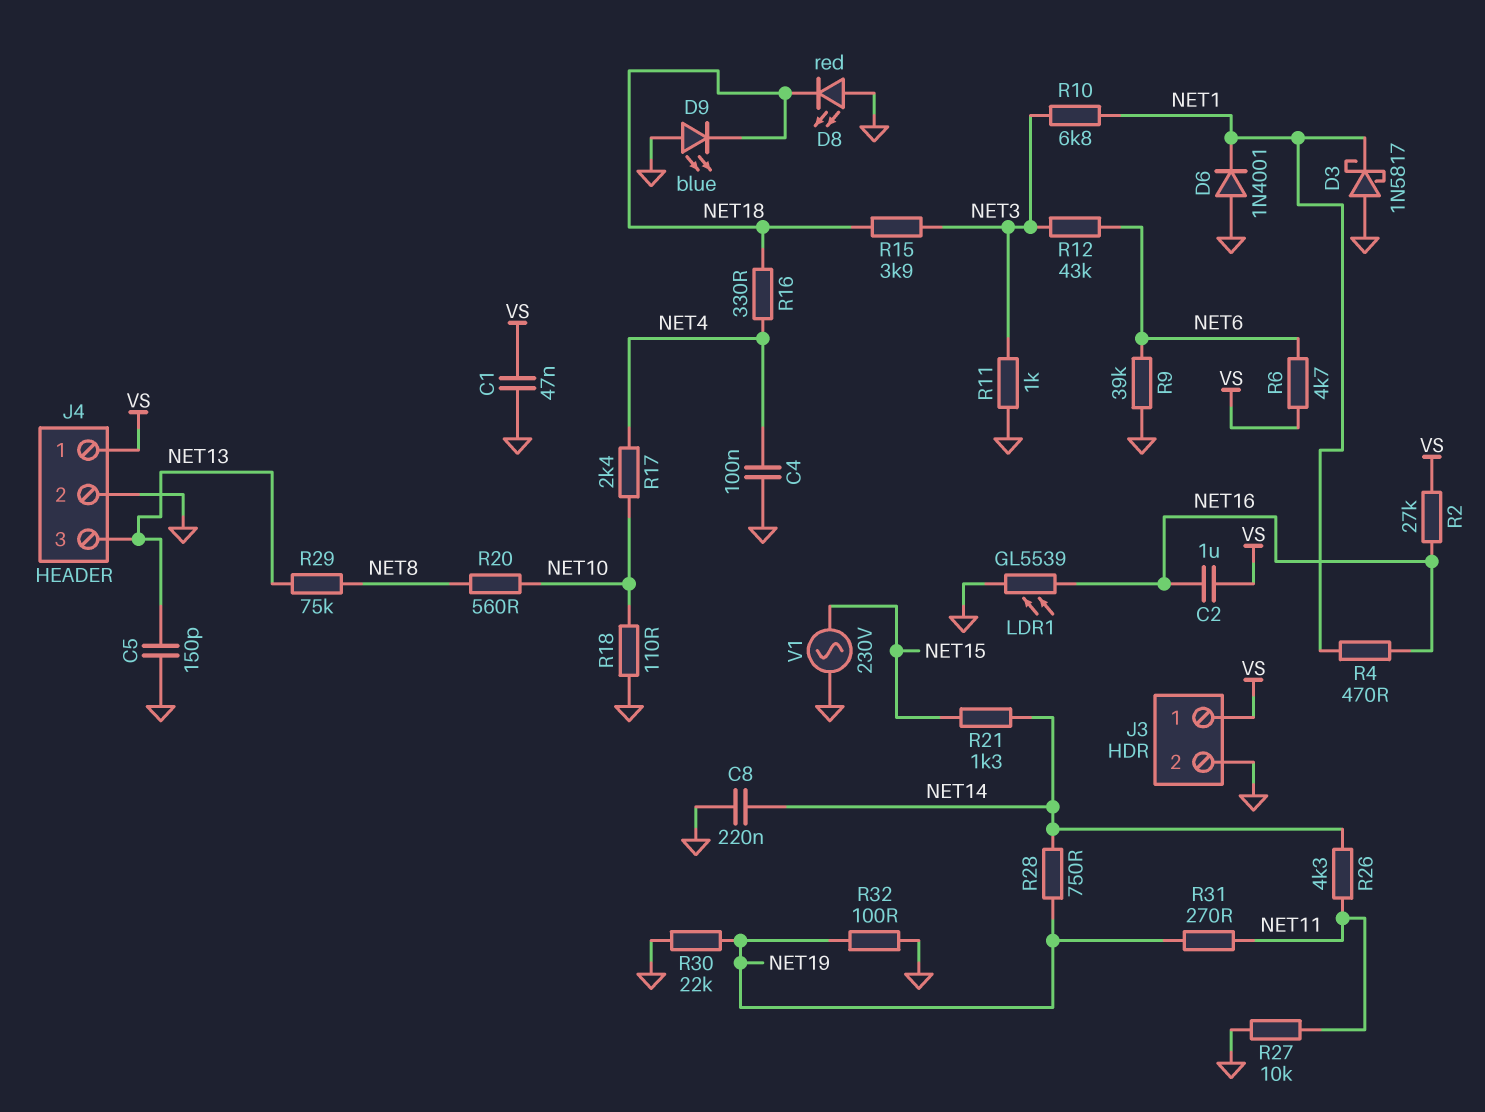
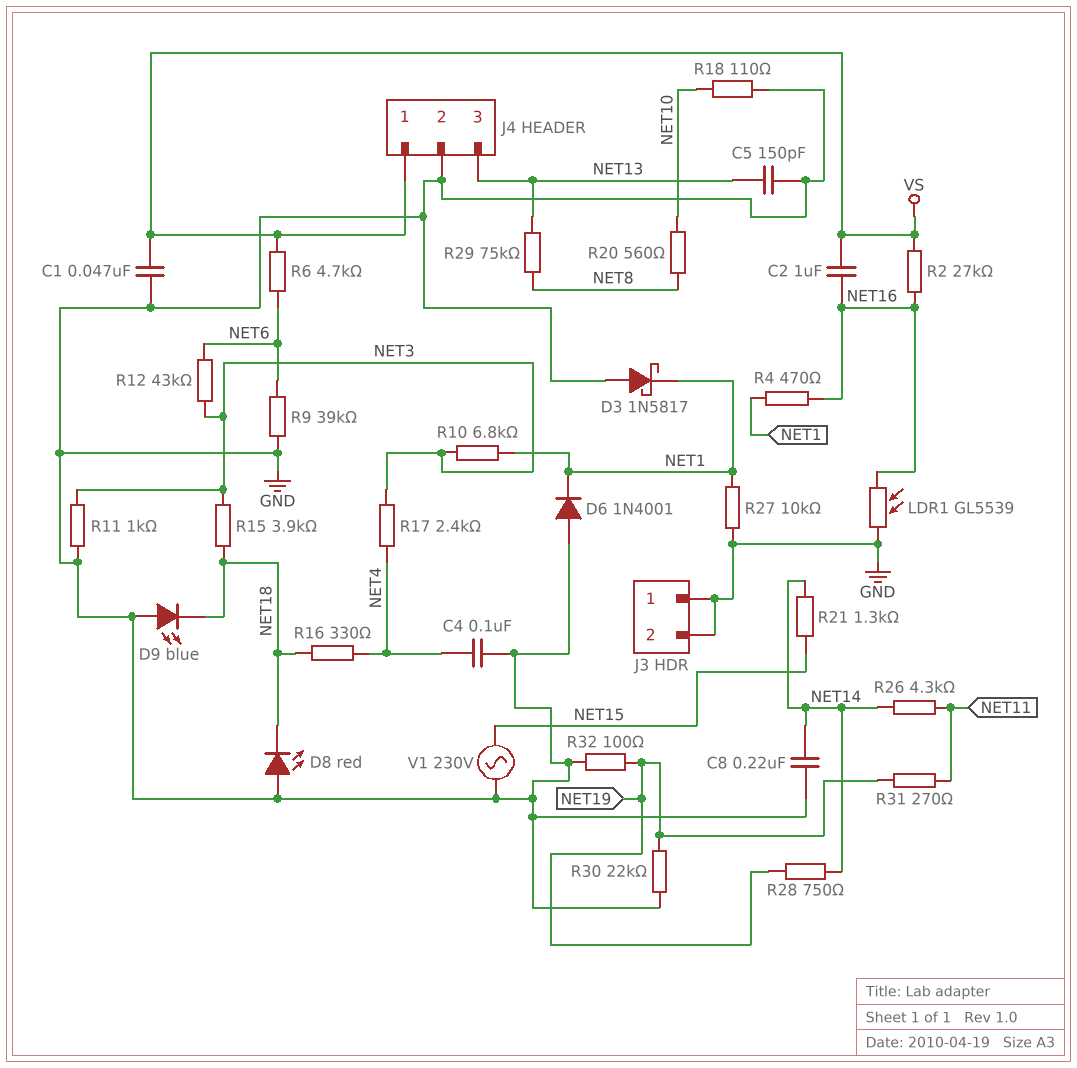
J3 pin 1: VS -> GND
R17: 2.4k (NET4, NET10) -> 2.4k (NET3, NET4)
R27: 10k (GND, NET11) -> 10k (GND, NET1)

